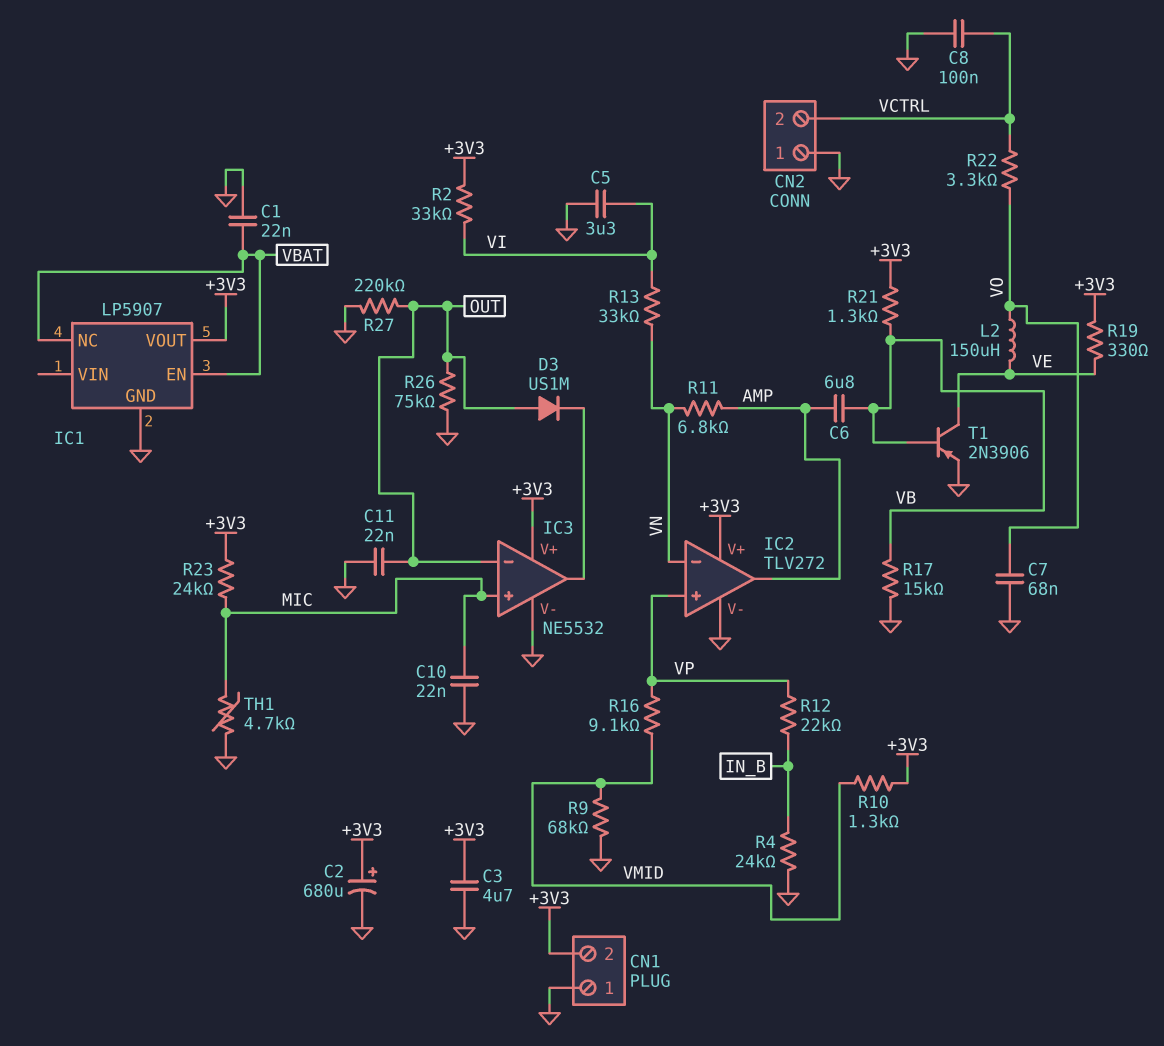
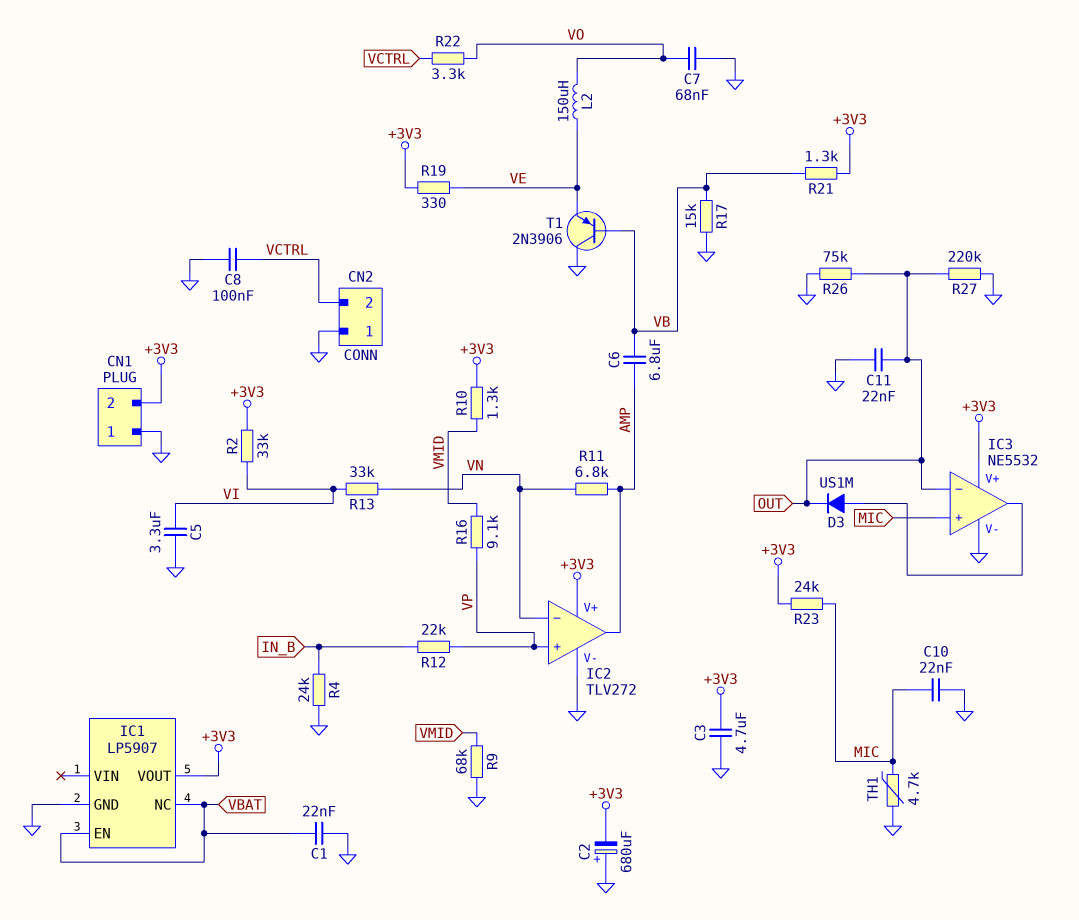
C2: 680uF (plus +3V3, minus GND) -> 680uF (plus GND, minus +3V3)
D3: diode US1M (A OUT, K IC3/out) -> diode US1M (A IC3/out, K OUT)
T1: PNP 2N3906 (B VB, C VE, E GND) -> PNP 2N3906 (B VB, C GND, E VE)

